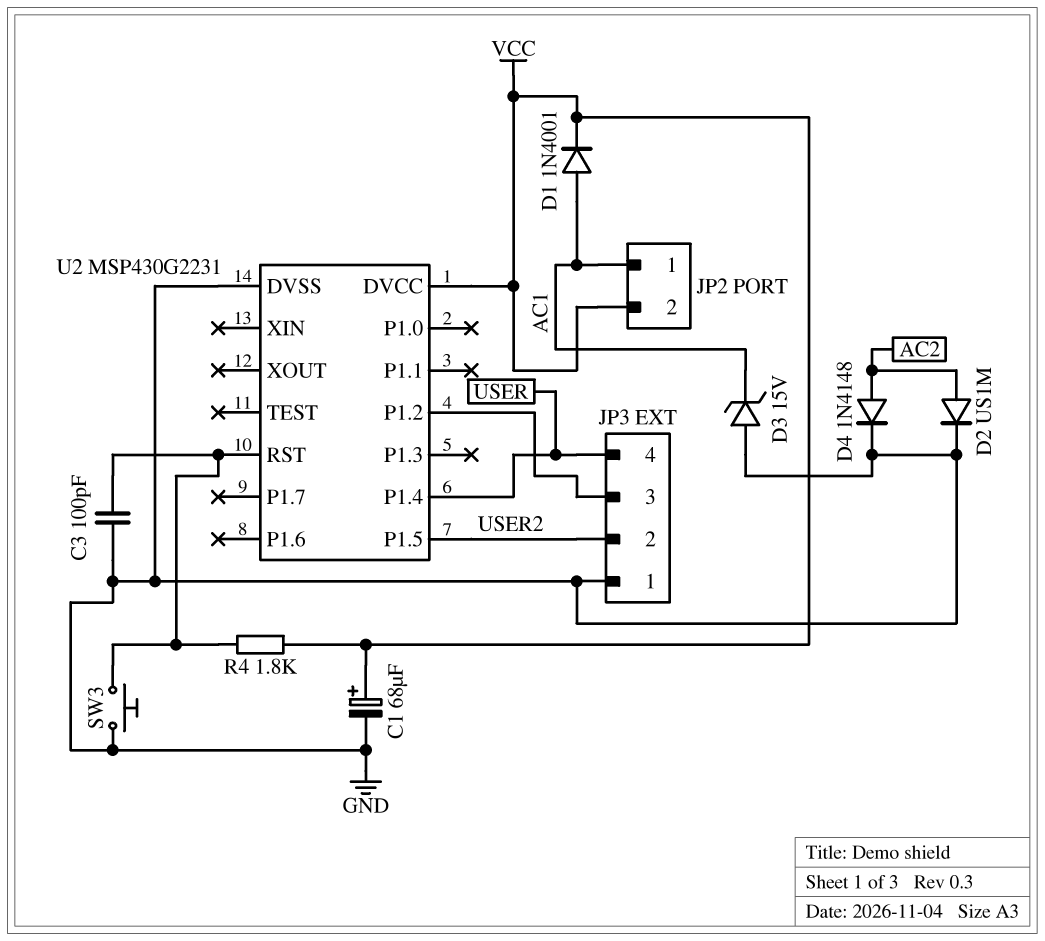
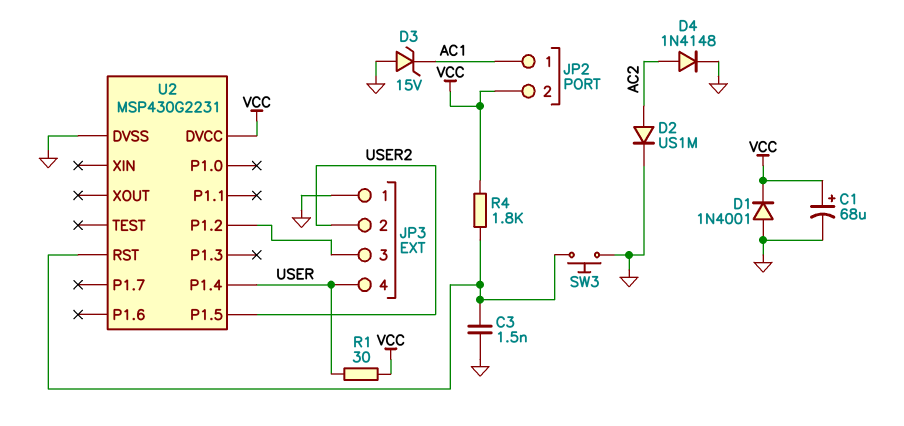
C3: 100pF (GND, U2/RST) -> 1.5nF (GND, U2/RST)
D1: diode 1N4001 (A AC1, K VCC) -> diode 1N4001 (A GND, K VCC)
R1: none -> 30 (USER, VCC)

